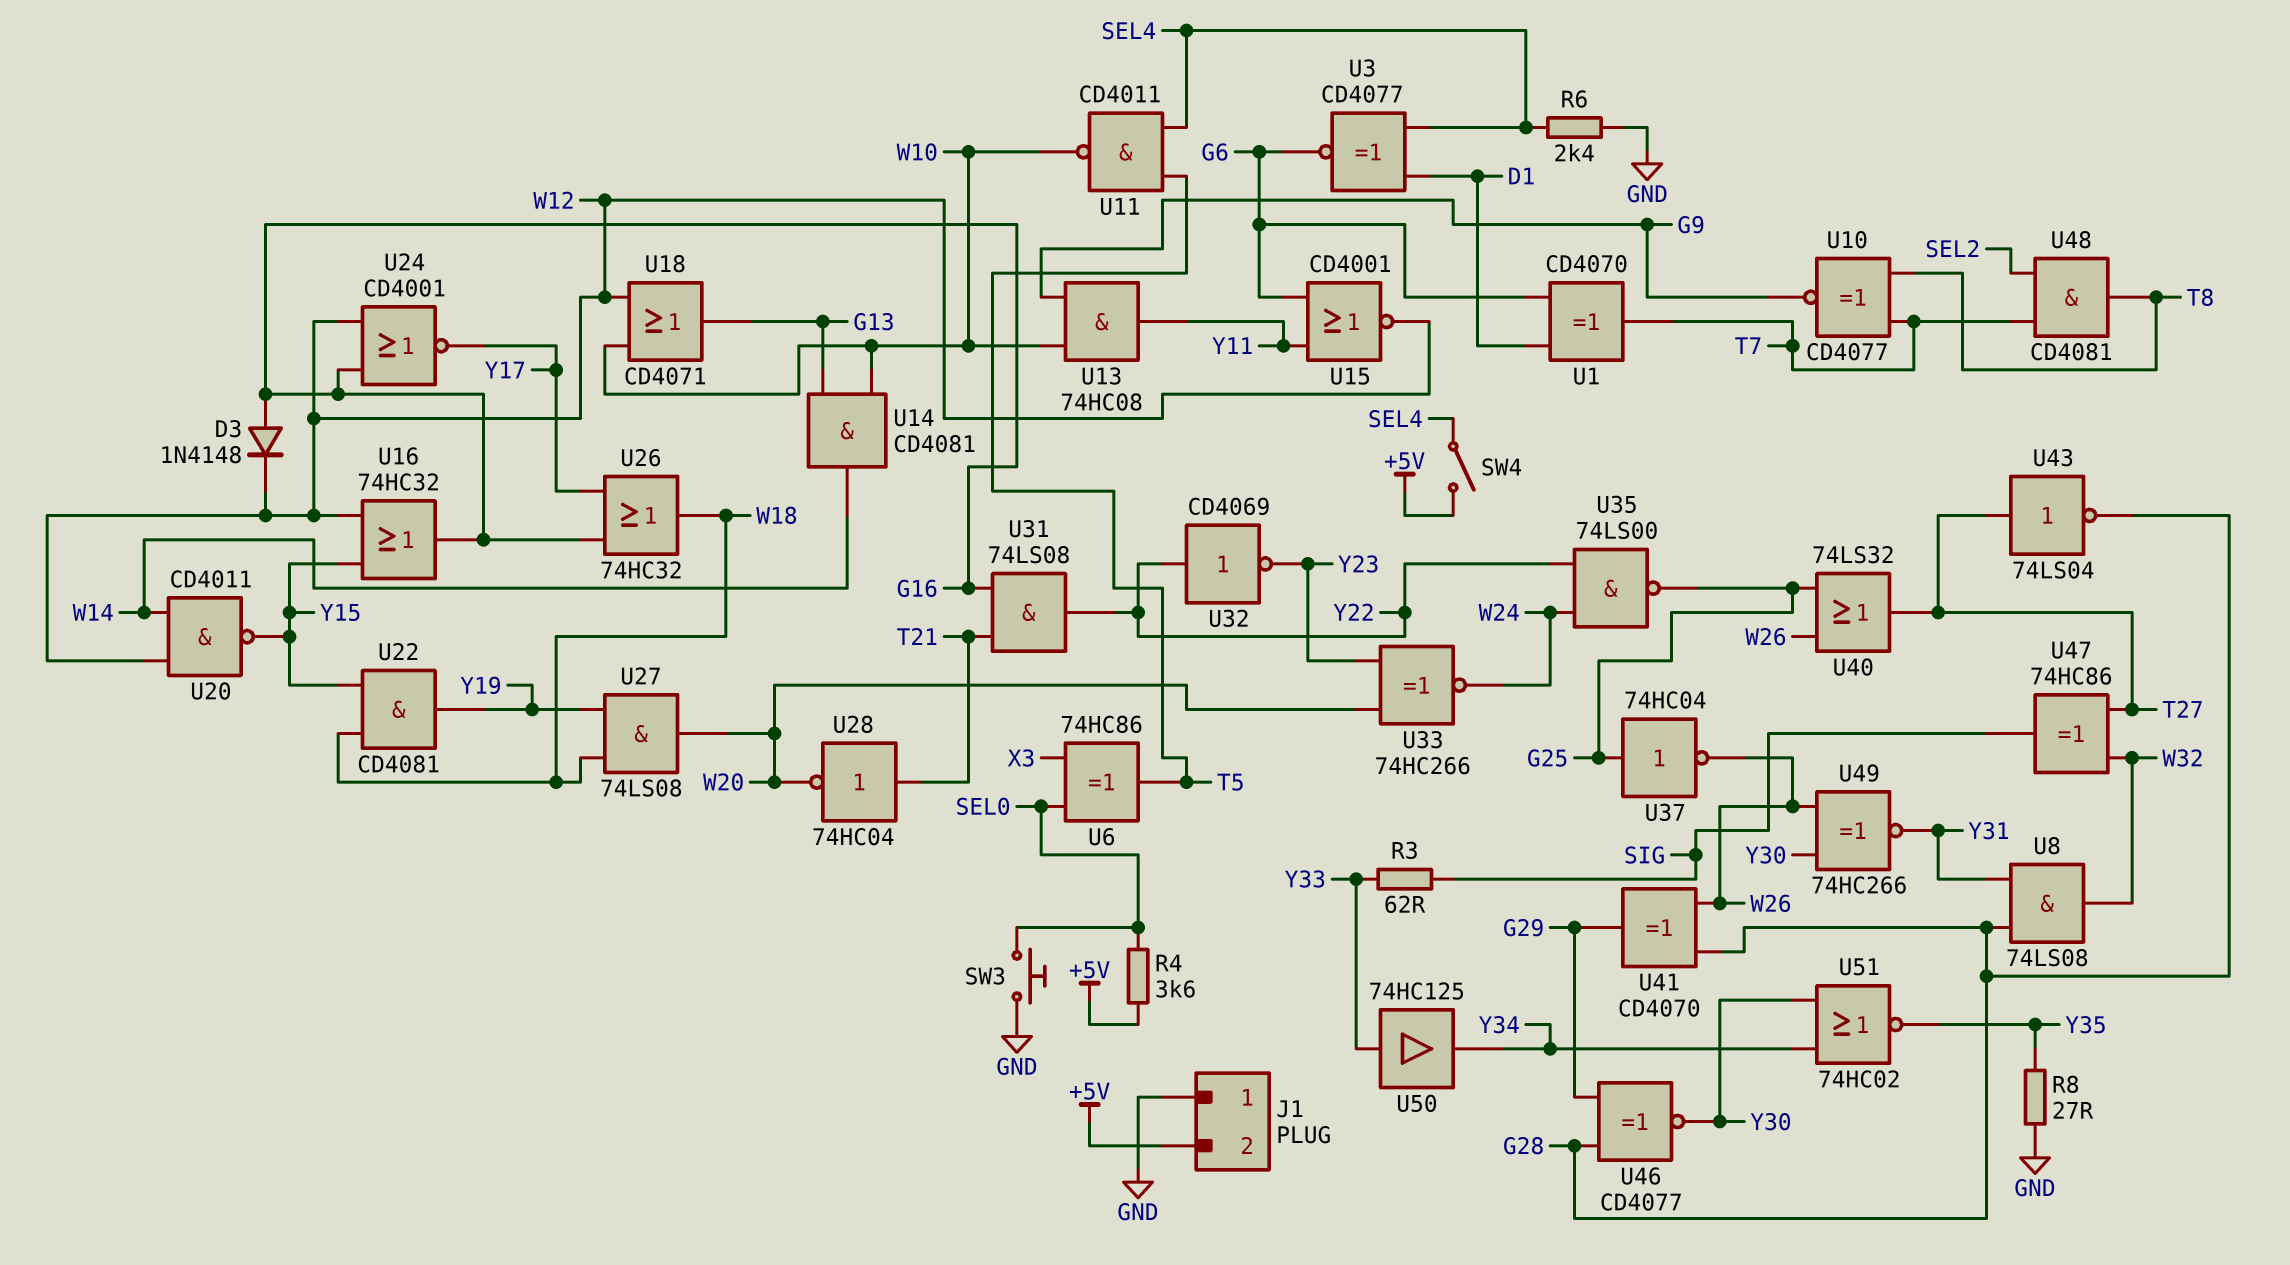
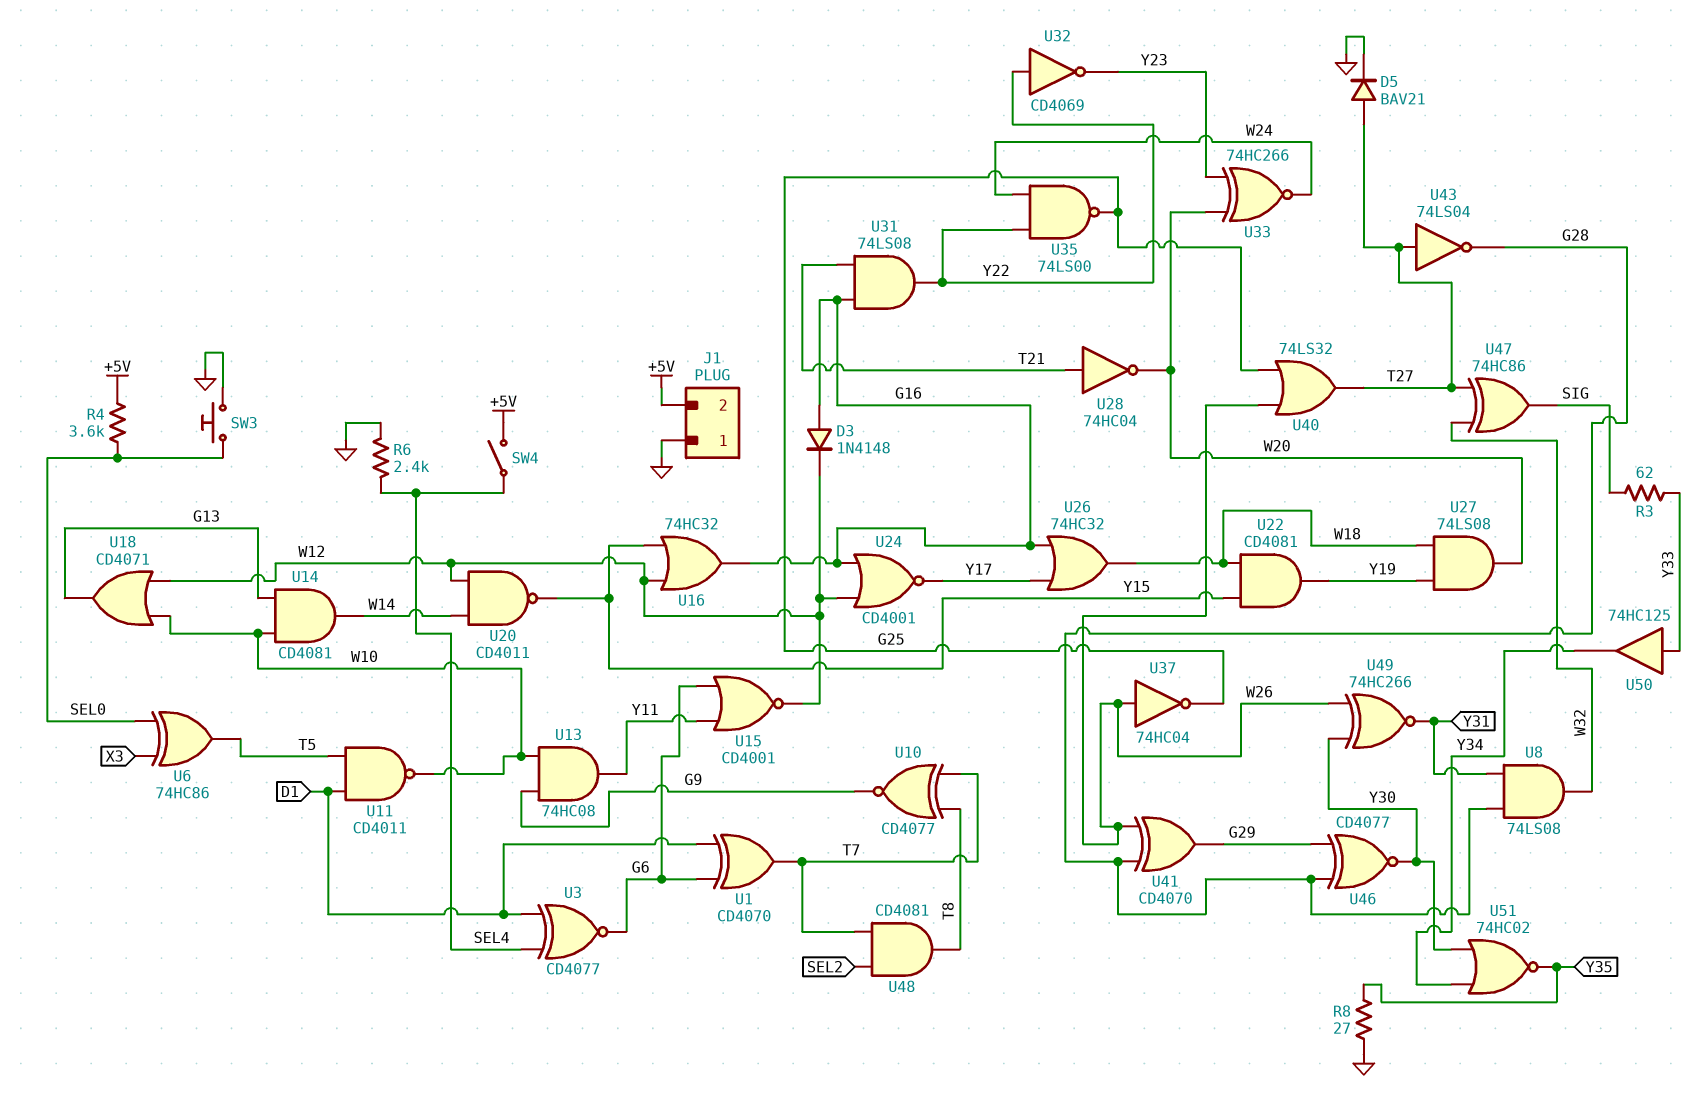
D5: none -> diode BAV21 (A T27, K GND)
U11: NAND CD4011 (in SEL4, in T5, out W10) -> NAND CD4011 (in D1, in T5, out W10)
U37: NOT 74HC04 (in G25, out W26) -> NOT 74HC04 (in W26, out G25)

